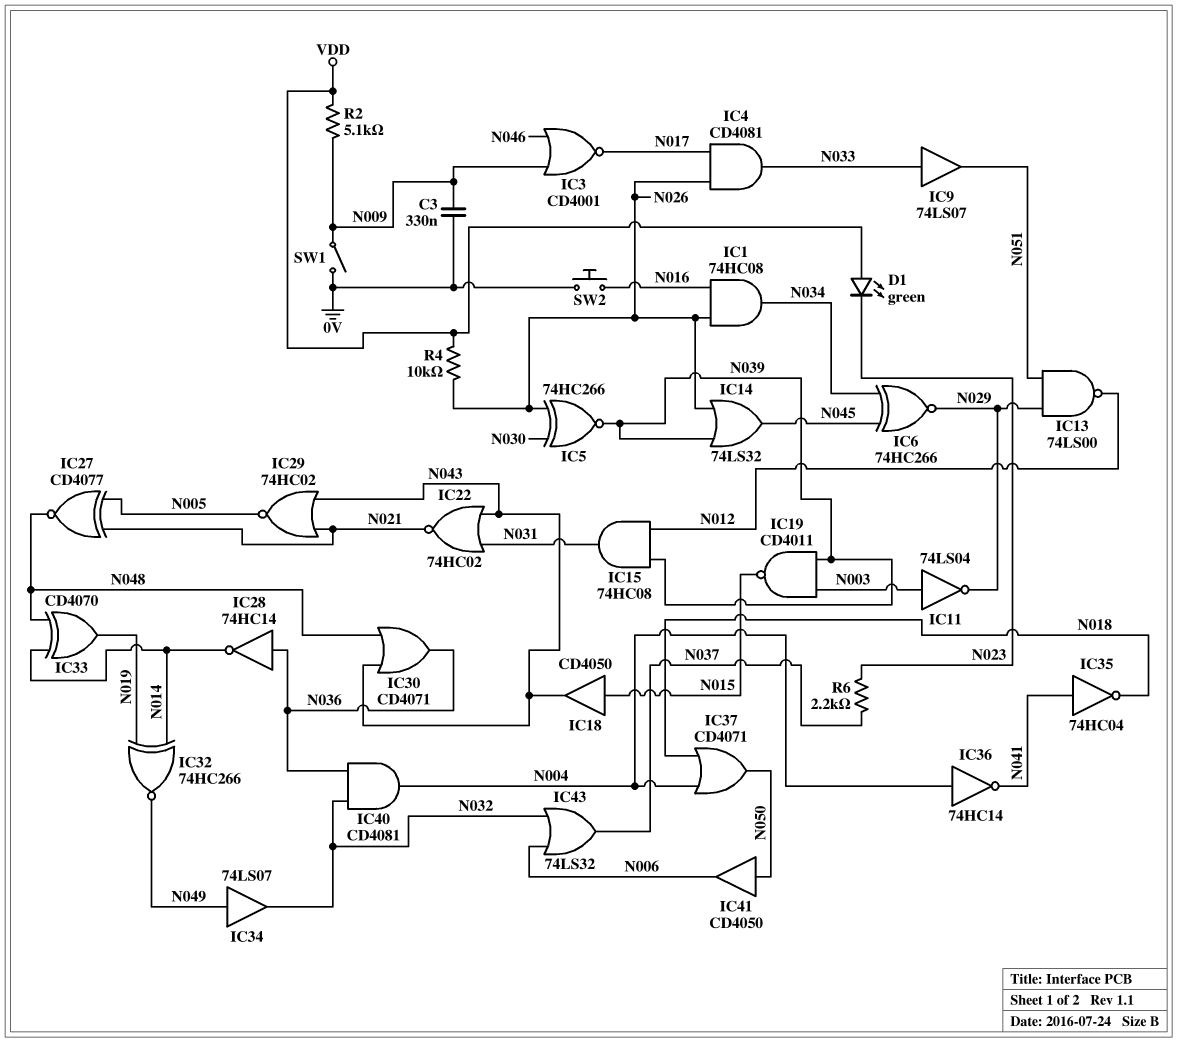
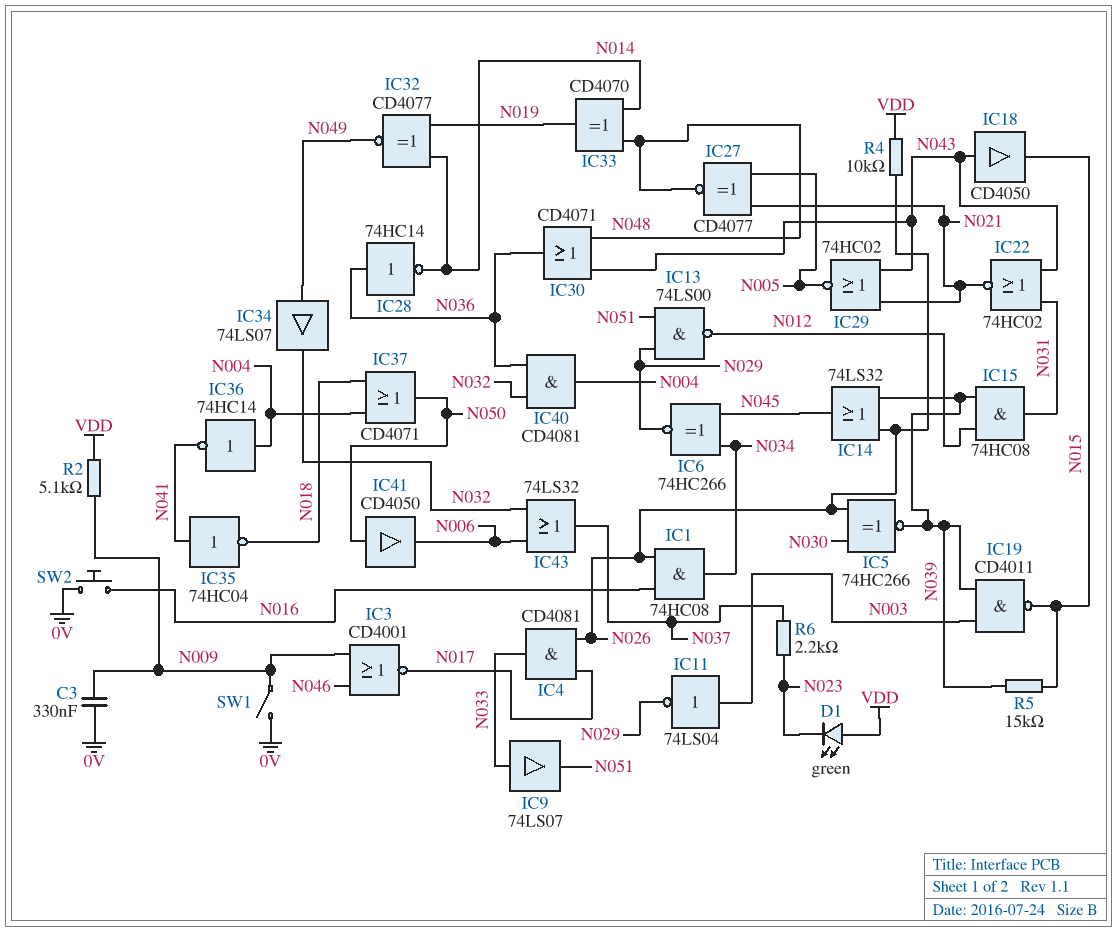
IC18: buffer CD4050 (in N015, out N043) -> buffer CD4050 (in N043, out N015)
IC32: XNOR 74HC266 (in N014, in N019, out N049) -> XNOR CD4077 (in N014, in N019, out N049)
R5: none -> 15k (N015, N039)

